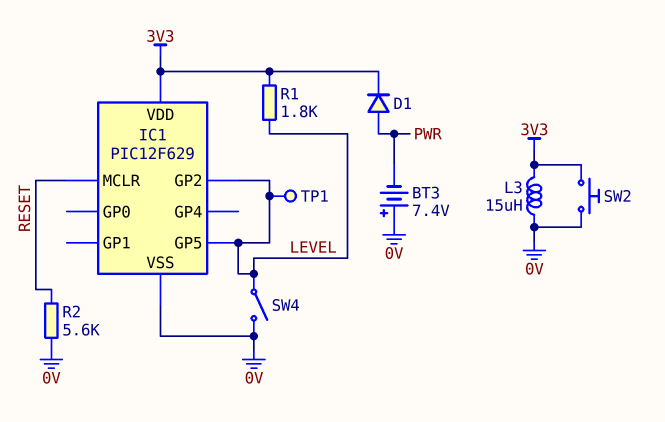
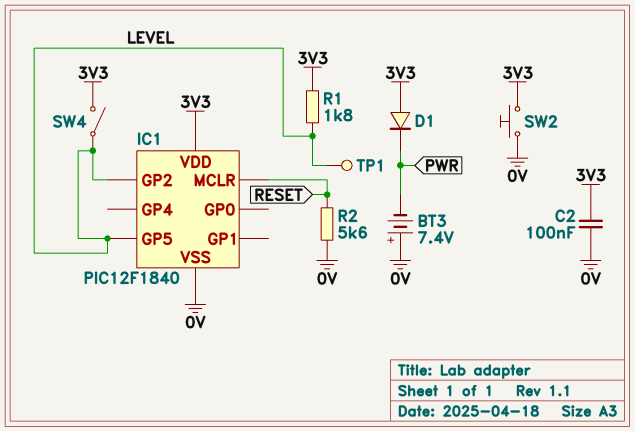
C2: none -> 100nF (0V, 3V3)
D1: diode (A PWR, K 3V3) -> diode (A 3V3, K PWR)
IC1: PIC12F629 -> PIC12F1840
L3: 15uH (0V, 3V3) -> none
SW4: switch (0V, LEVEL) -> switch (3V3, LEVEL)

